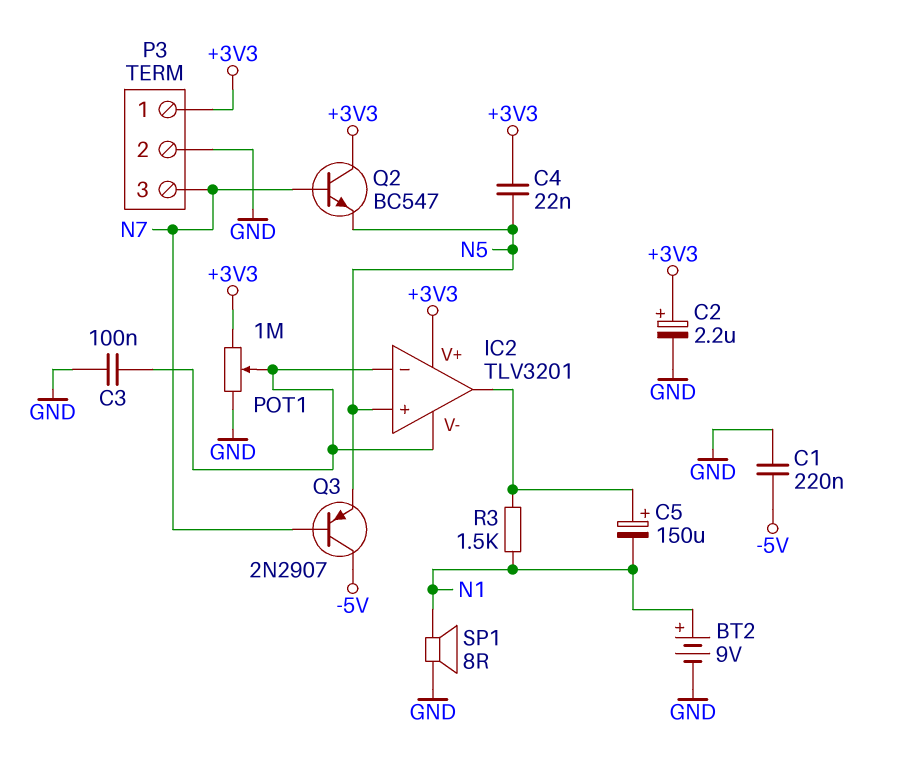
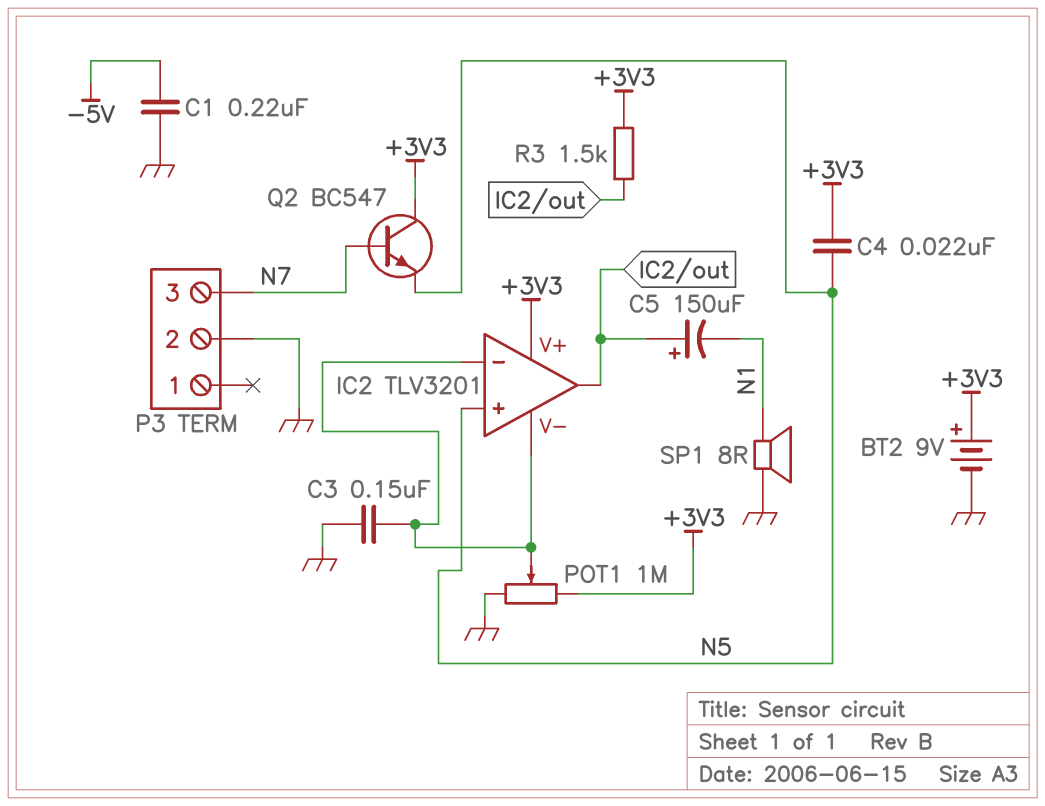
BT2: 9V (plus N1, minus GND) -> 9V (plus +3V3, minus GND)
C2: 2.2uF (plus +3V3, minus GND) -> none
C3: 100nF (GND, IC2/V-) -> 150nF (GND, IC2/V-)
P3 pin 1: +3V3 -> none
Q3: PNP 2N2907 (B N7, C -5V, E N5) -> none
R3: 1.5k (IC2/out, N1) -> 1.5k (+3V3, IC2/out)

